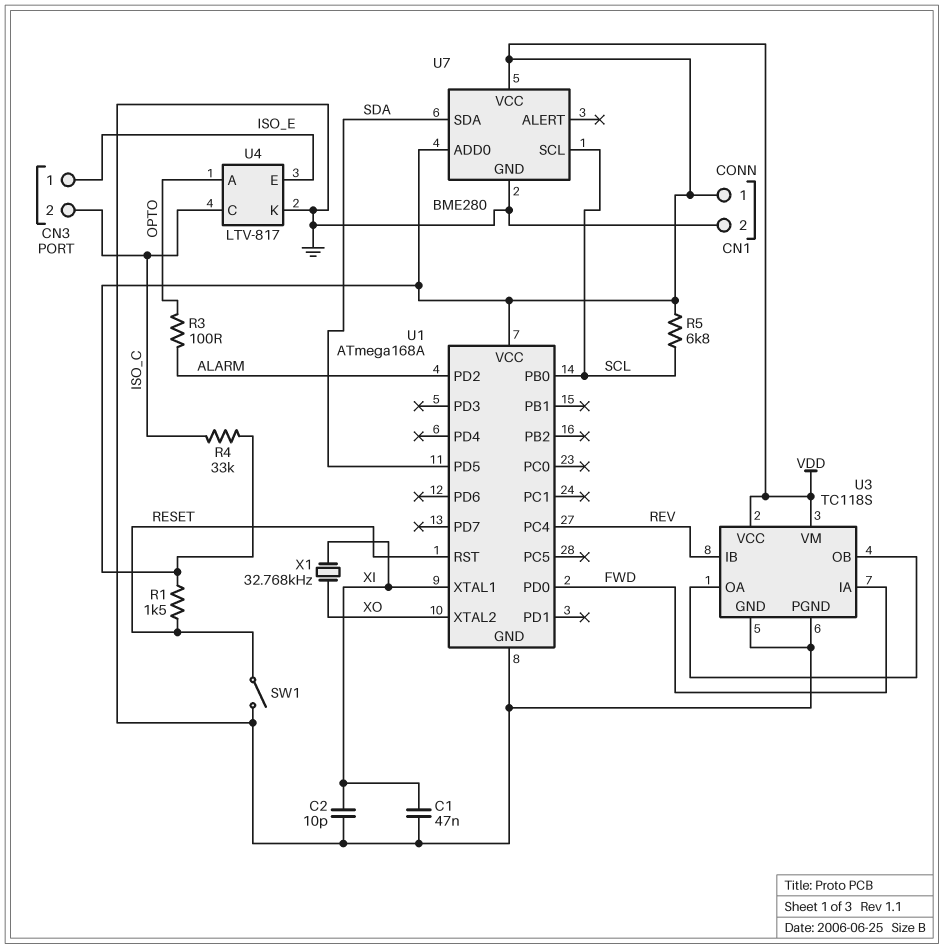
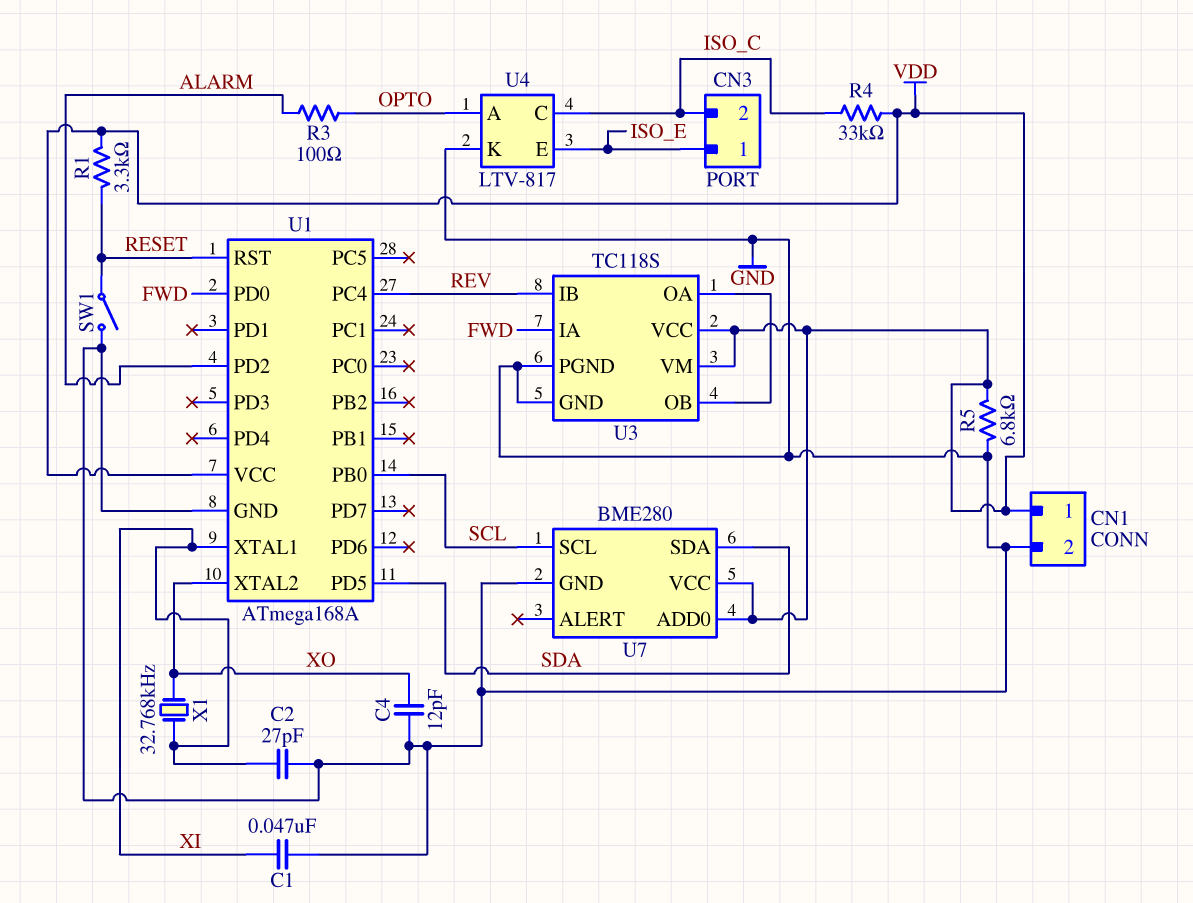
C2: 10pF (GND, XI) -> 27pF (GND, XI)
C4: none -> 12pF (GND, XO)
R1: 1.5k (RESET, VDD) -> 3.3k (RESET, VDD)
R5: 6.8k (SCL, VDD) -> 6.8k (GND, VDD)

